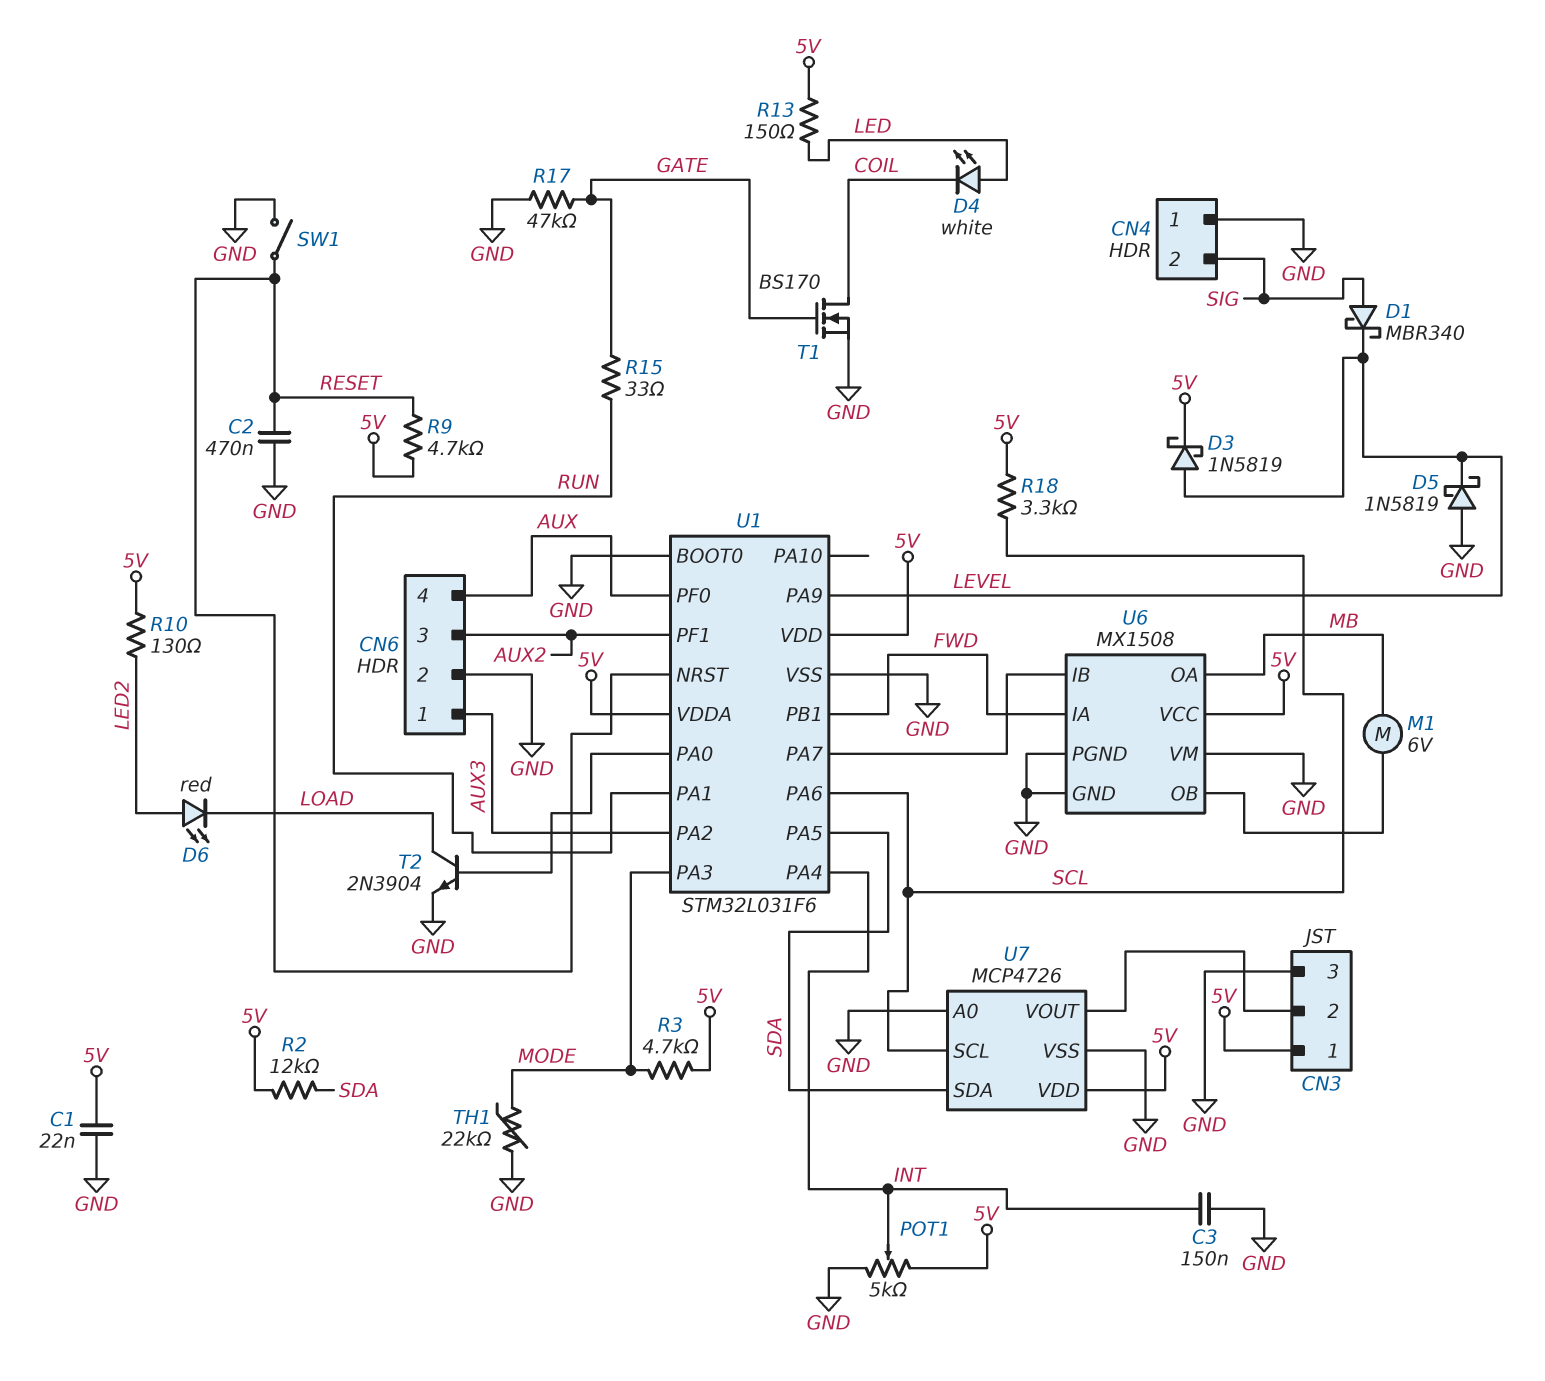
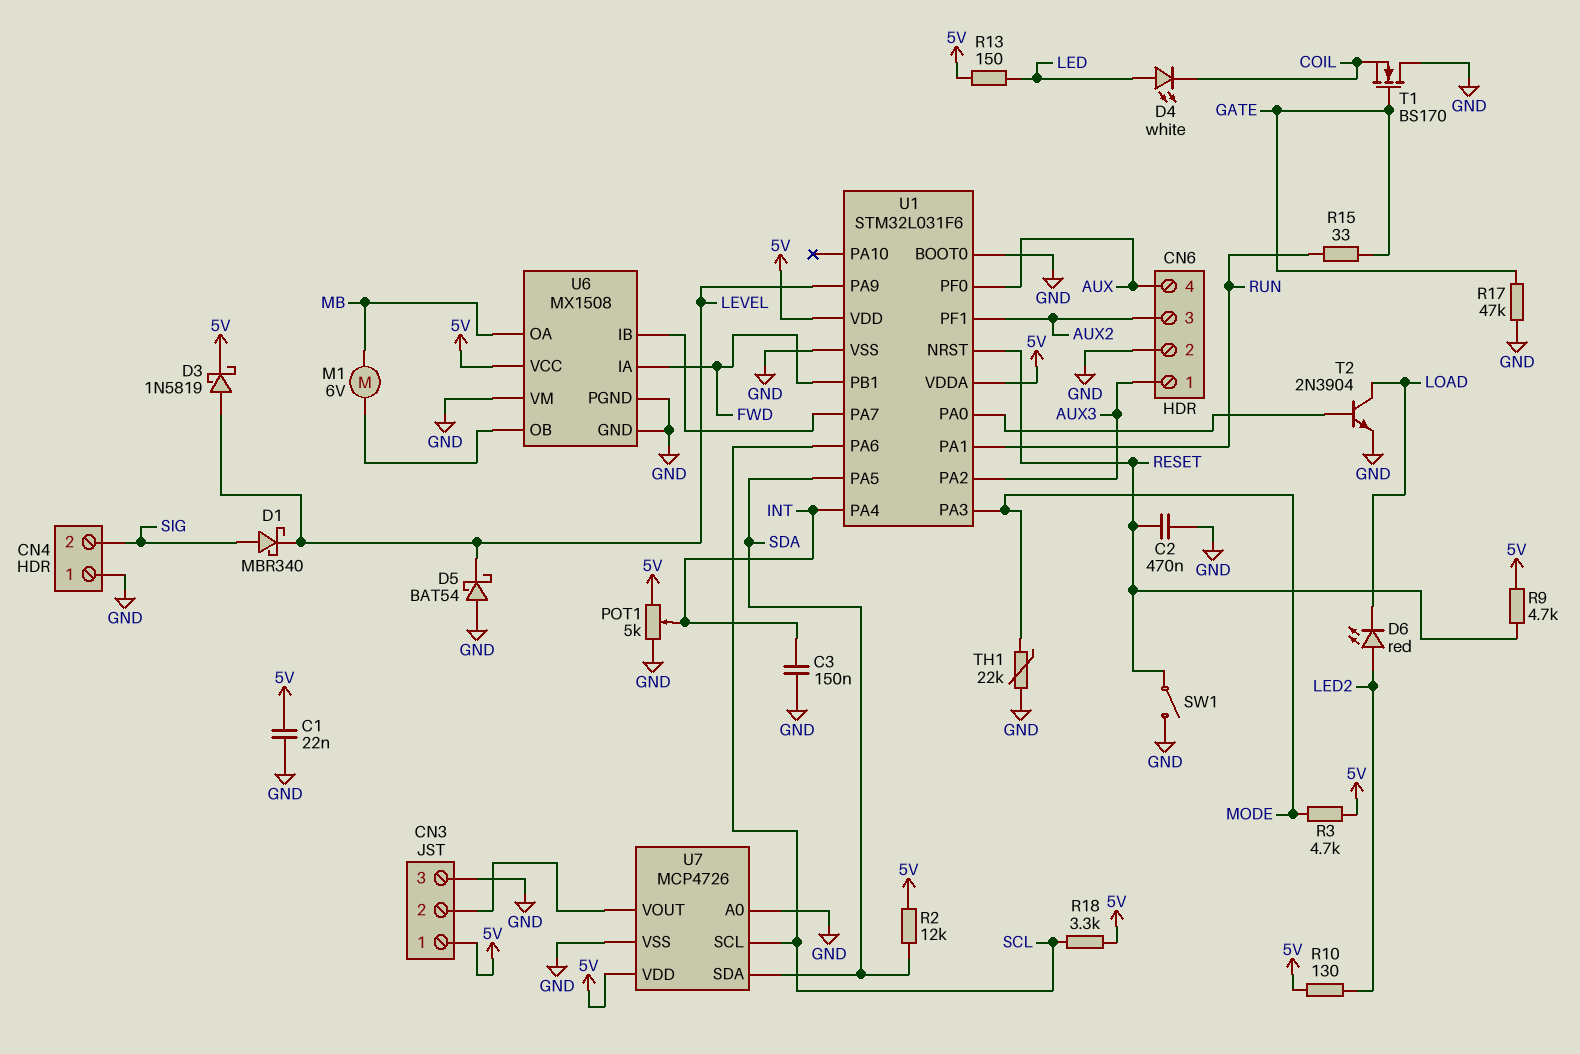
D5: schottky 1N5819 (A GND, K LEVEL) -> schottky BAT54 (A GND, K LEVEL)
T1: NMOS BS170 (G GATE, D COIL, S GND) -> NMOS BS170 (G GATE, D GND, S COIL)

